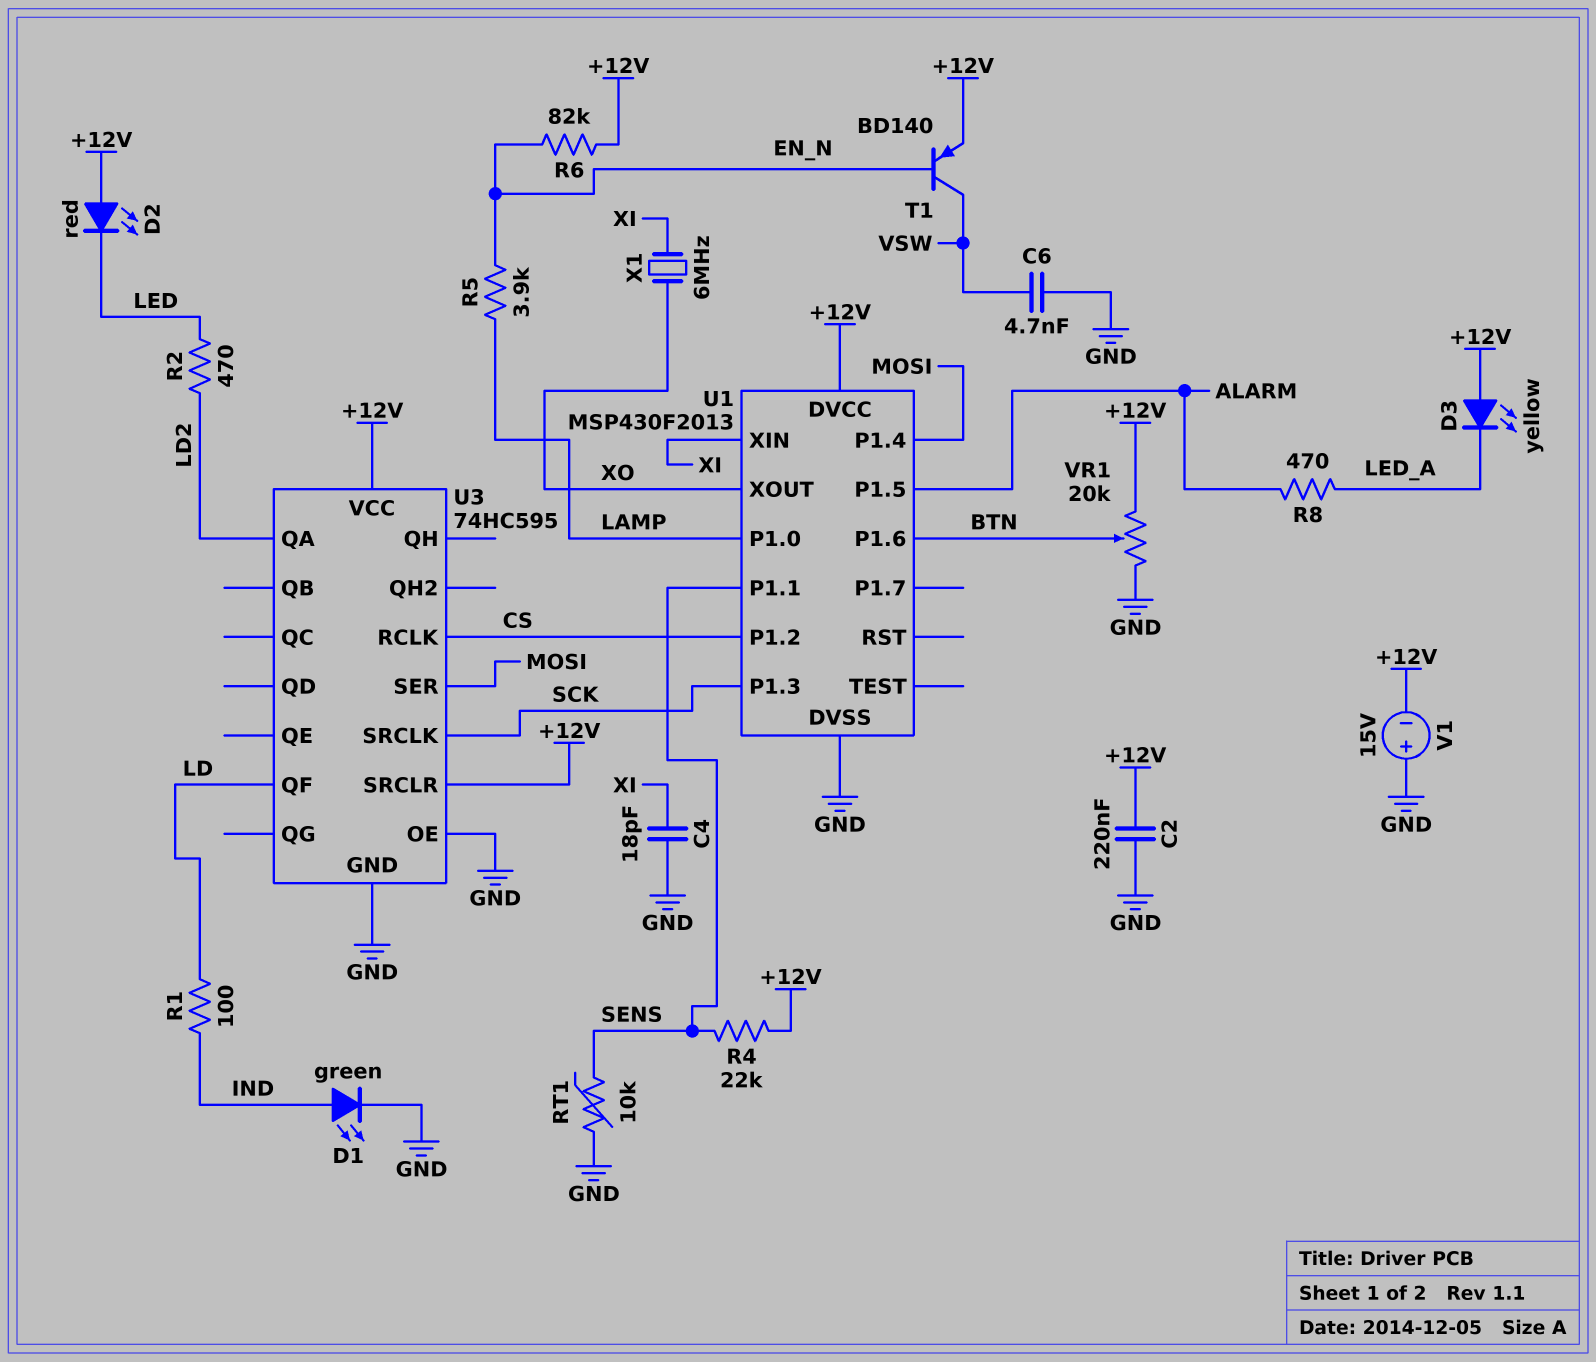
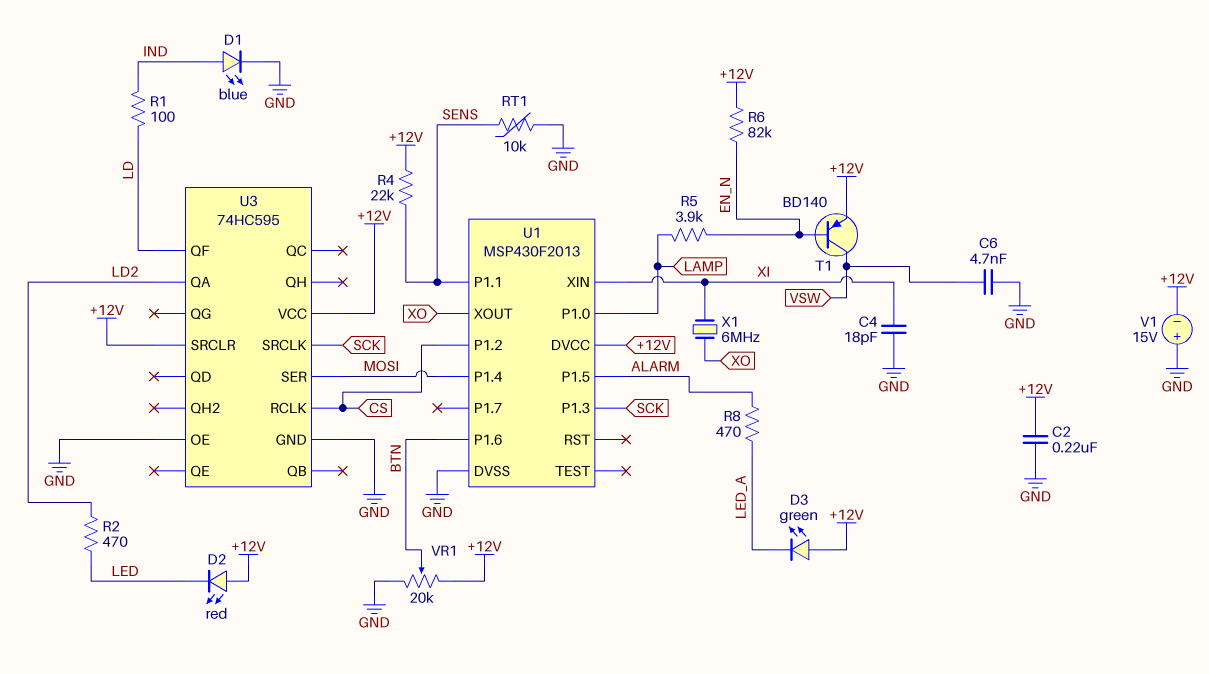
D1: LED green (A IND, K GND) -> LED blue (A IND, K GND)
D3: LED yellow (A +12V, K LED_A) -> LED green (A +12V, K LED_A)

